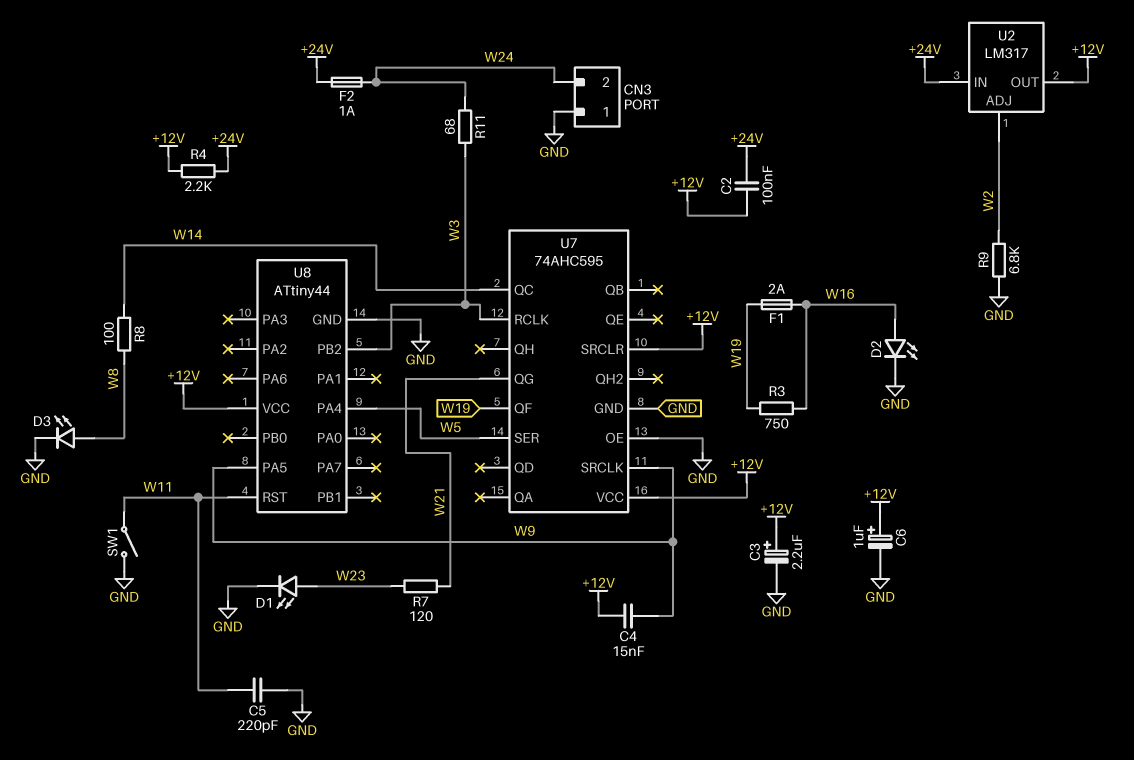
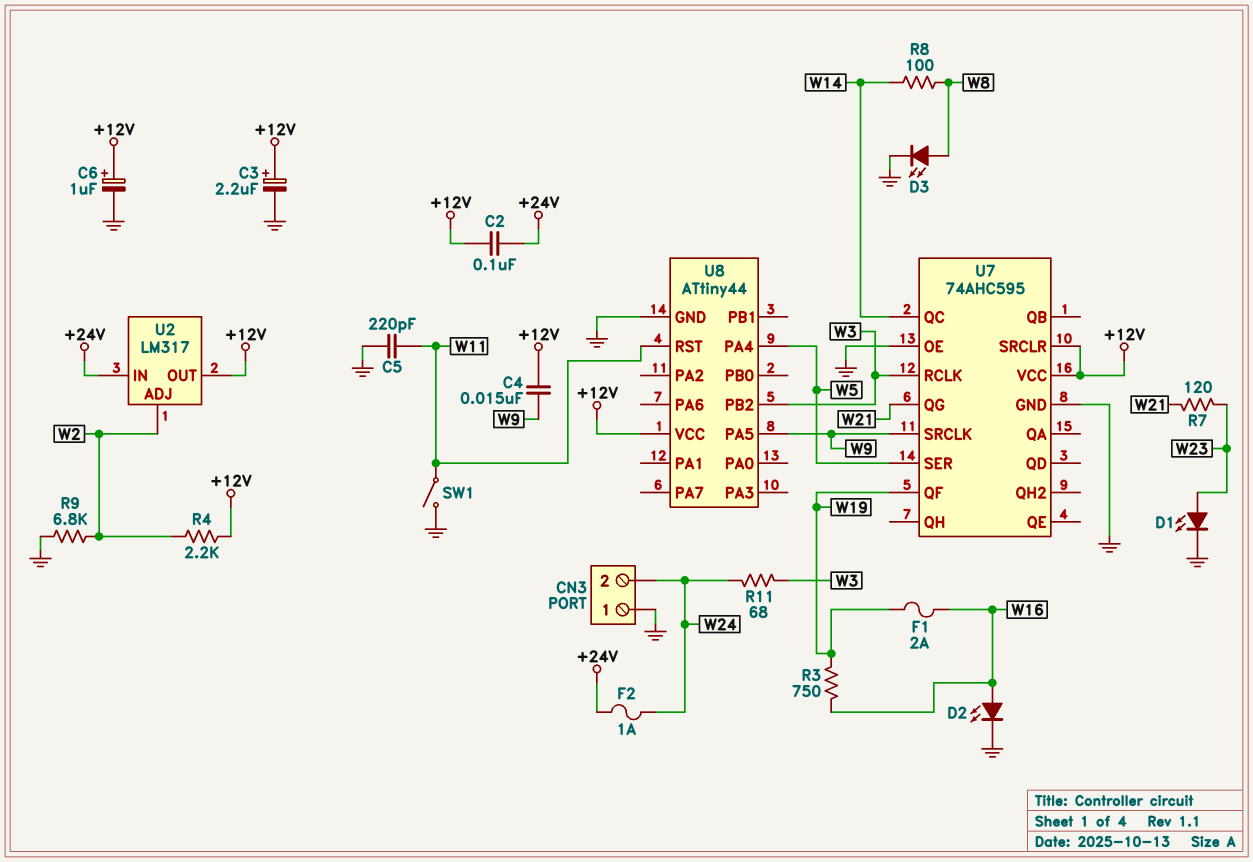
R4: 2.2k (+12V, +24V) -> 2.2k (+12V, W2)

